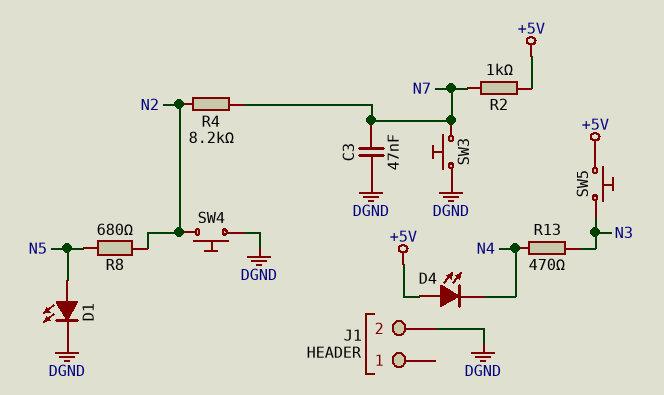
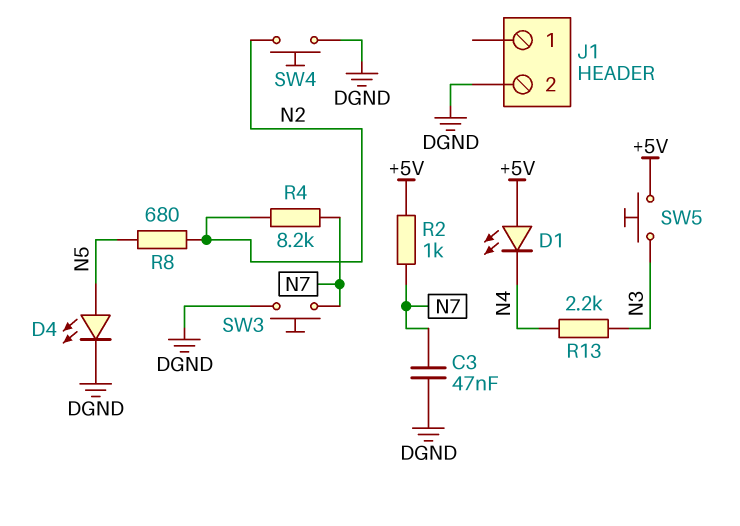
D1: LED (A N5, K DGND) -> LED (A +5V, K N4)
D4: LED (A +5V, K N4) -> LED (A N5, K DGND)
R13: 470 (N3, N4) -> 2.2k (N3, N4)

